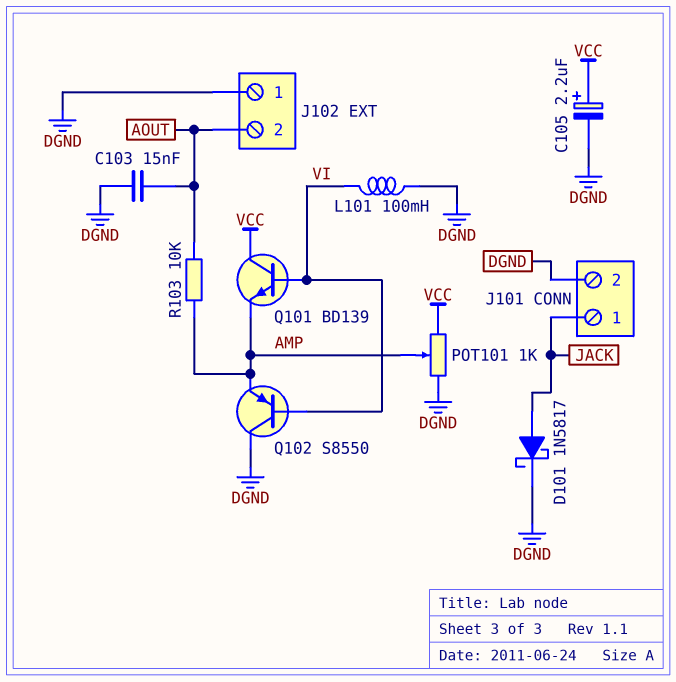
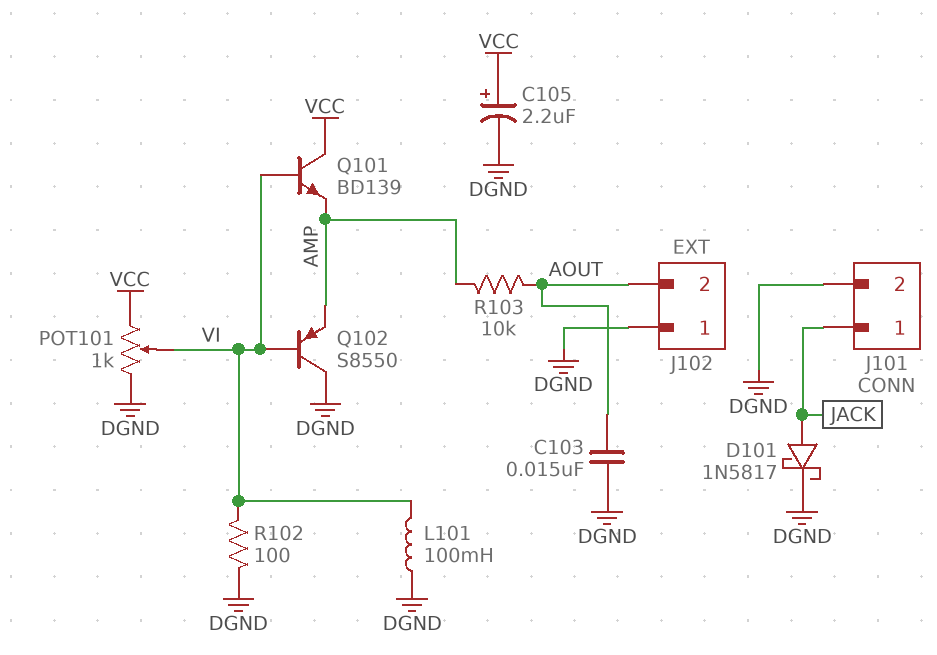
POT101: 1k (DGND, VCC, wiper AMP) -> 1k (DGND, VCC, wiper VI)
R102: none -> 100 (DGND, VI)

